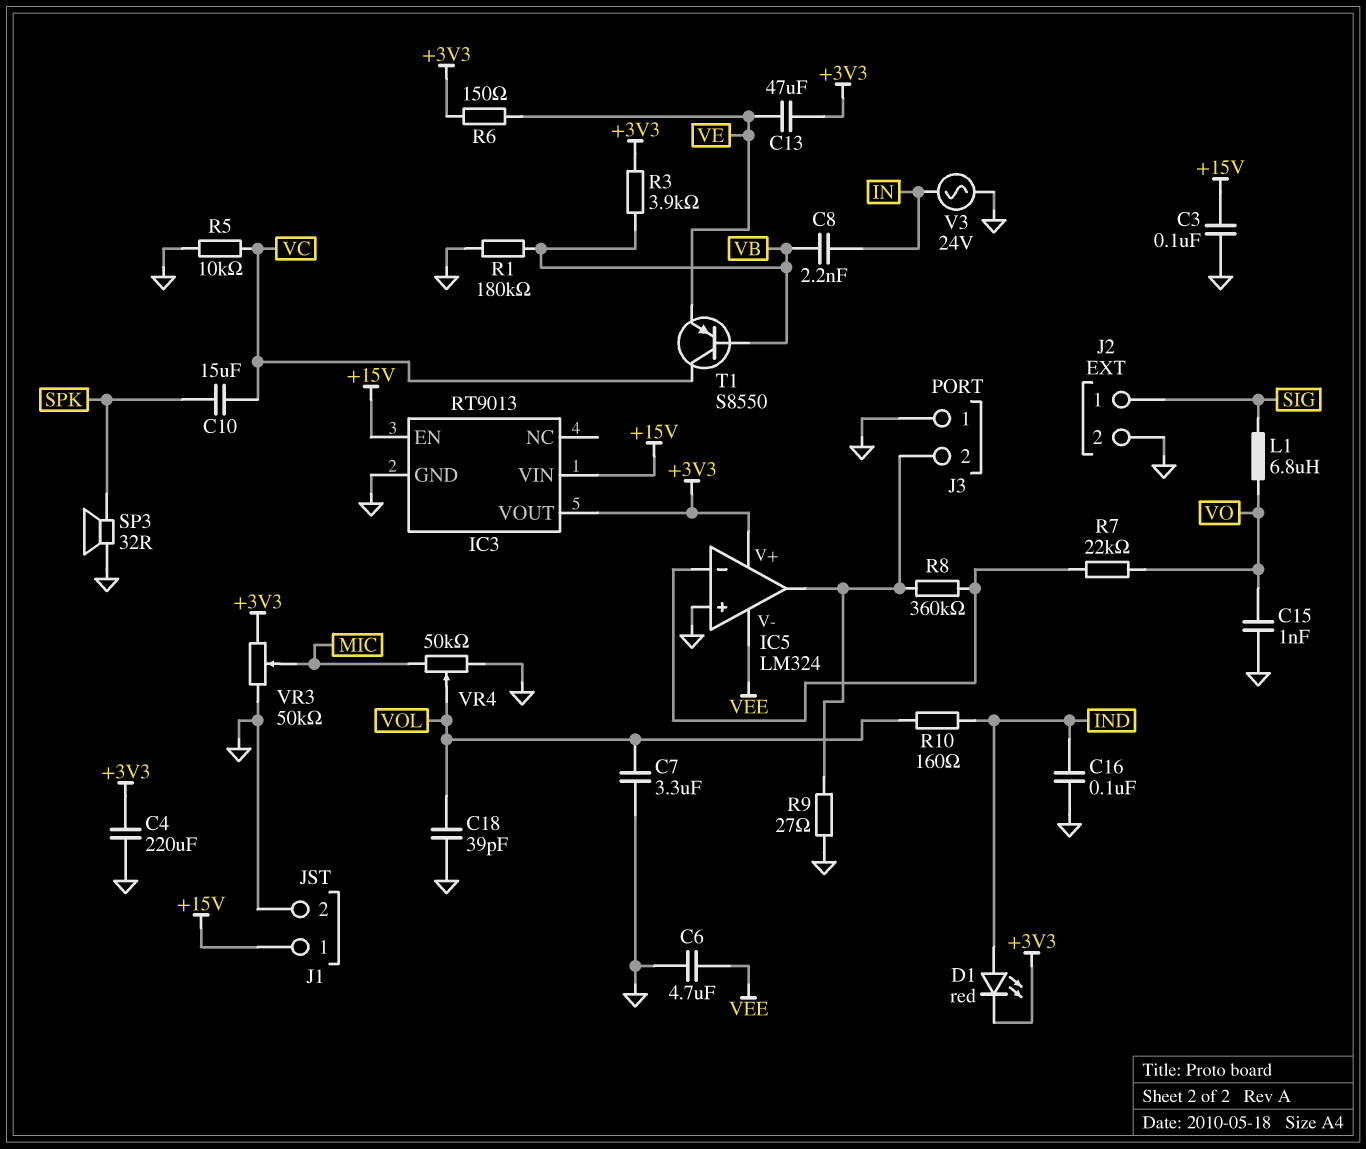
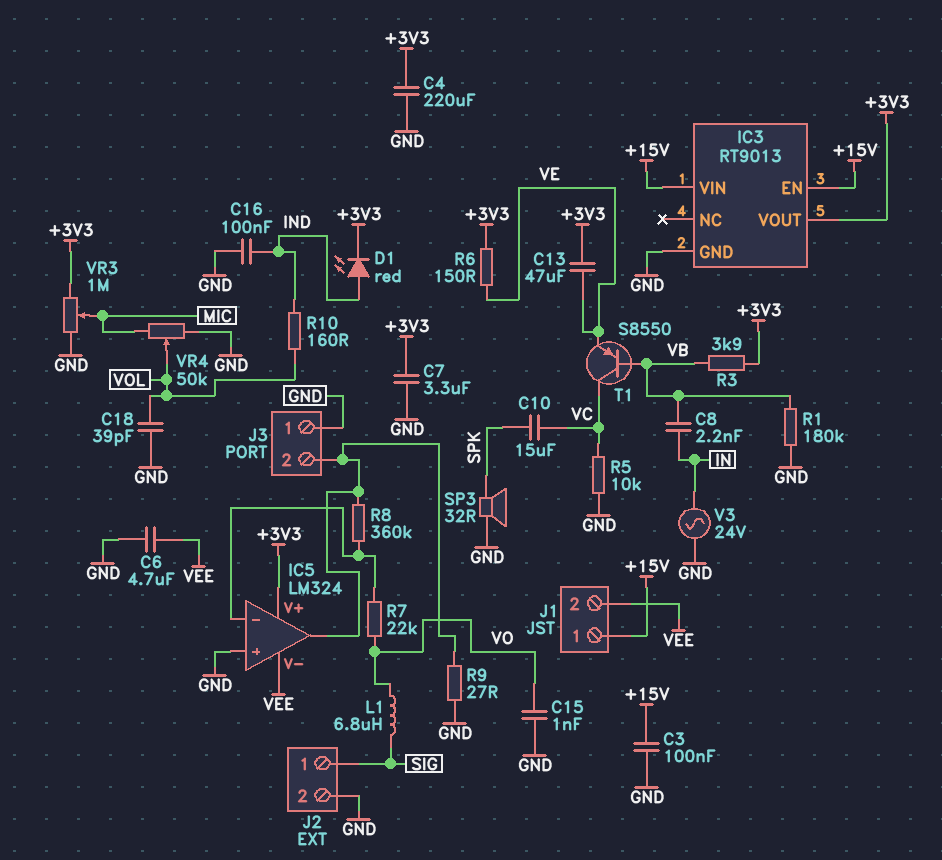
C7: 3.3uF (GND, VOL) -> 3.3uF (+3V3, GND)
J1 pin 2: GND -> VEE
VR3: 50k (+3V3, GND, wiper MIC) -> 1M (+3V3, GND, wiper MIC)

